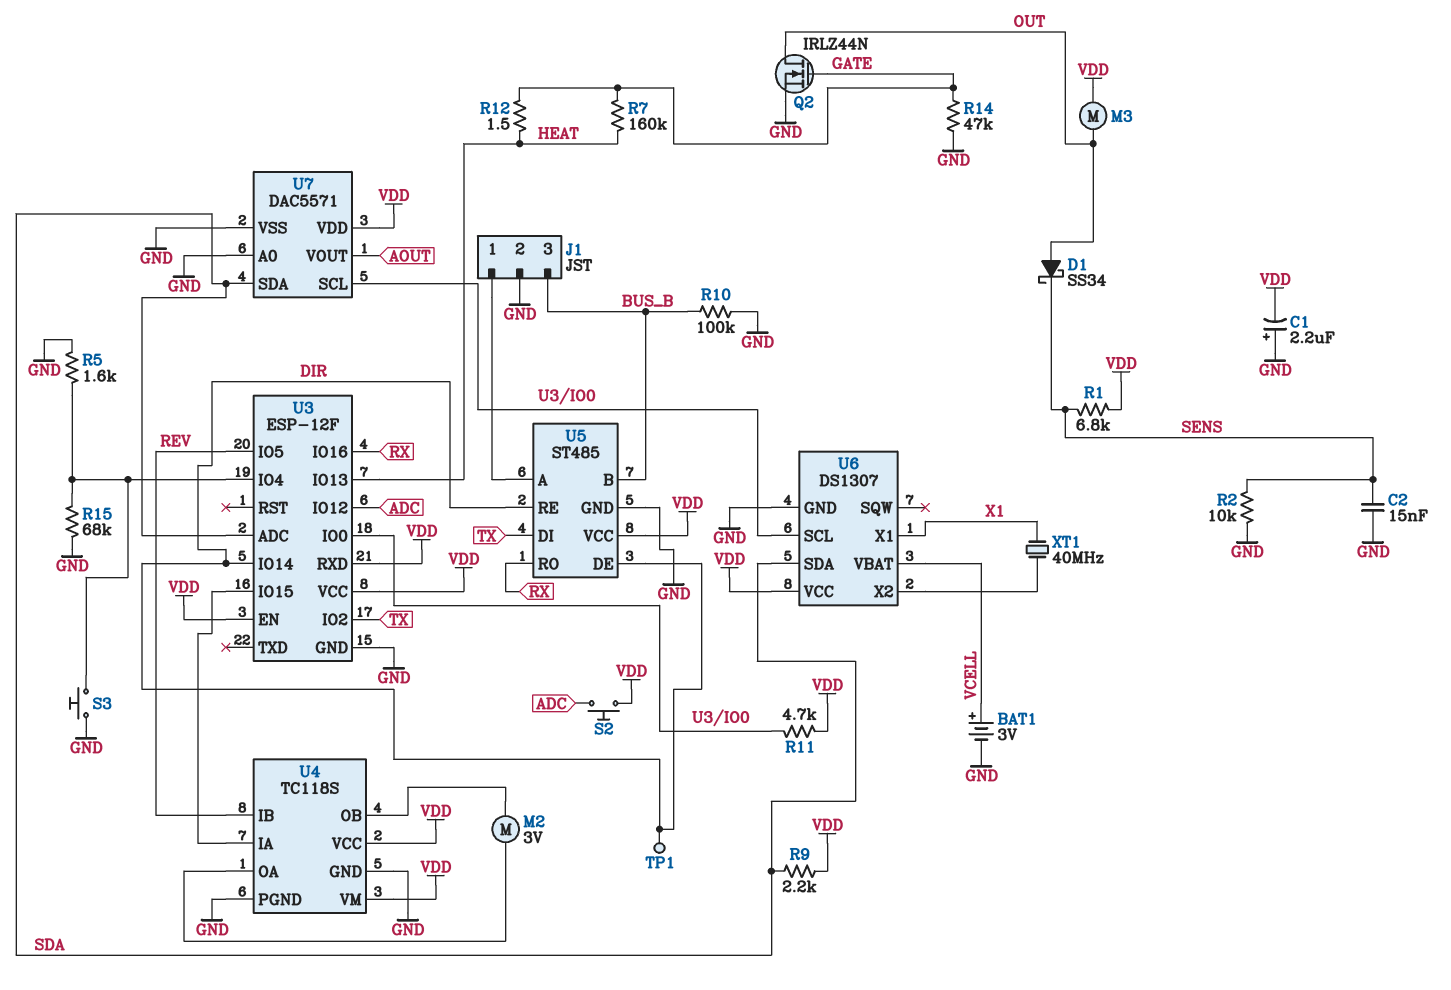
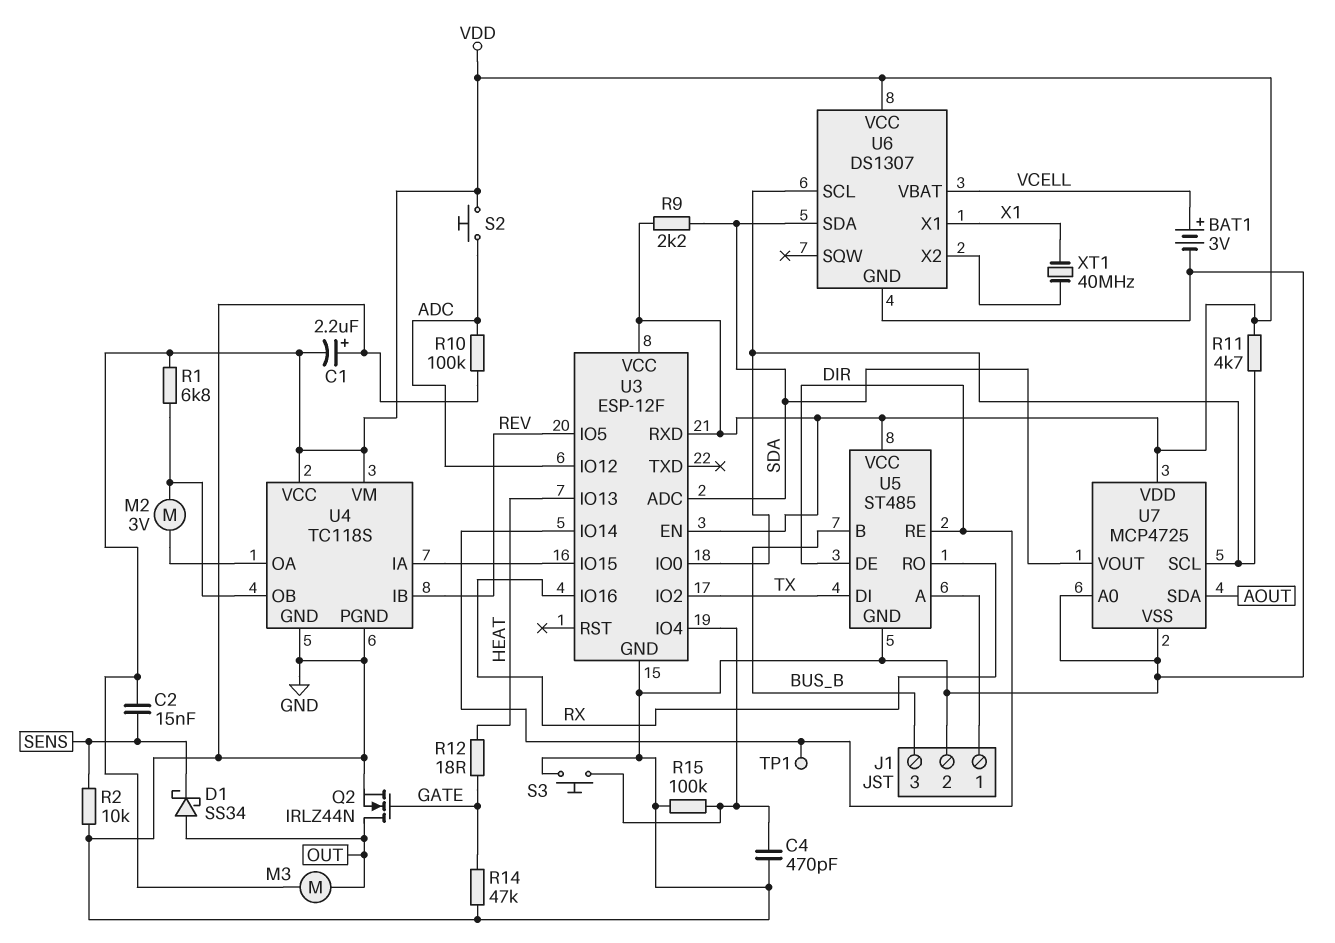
C2: 15nF (GND, SENS) -> 15nF (SENS, VDD)
C4: none -> 470pF (GND, U3/IO4)
R1: 6.8k (SENS, VDD) -> 6.8k (U4/OB, VDD)
R5: 1.6k (GND, U3/IO4) -> none
R7: 160k (GATE, HEAT) -> none
R10: 100k (BUS_B, GND) -> 100k (ADC, GND)
R12: 1.5 (GATE, HEAT) -> 18 (GATE, HEAT)
R15: 68k (GND, U3/IO4) -> 100k (GND, U3/IO4)
U7: DAC5571 -> MCP4725
U7 pin SDA: SDA -> AOUT
U7 pin VOUT: AOUT -> SDA

